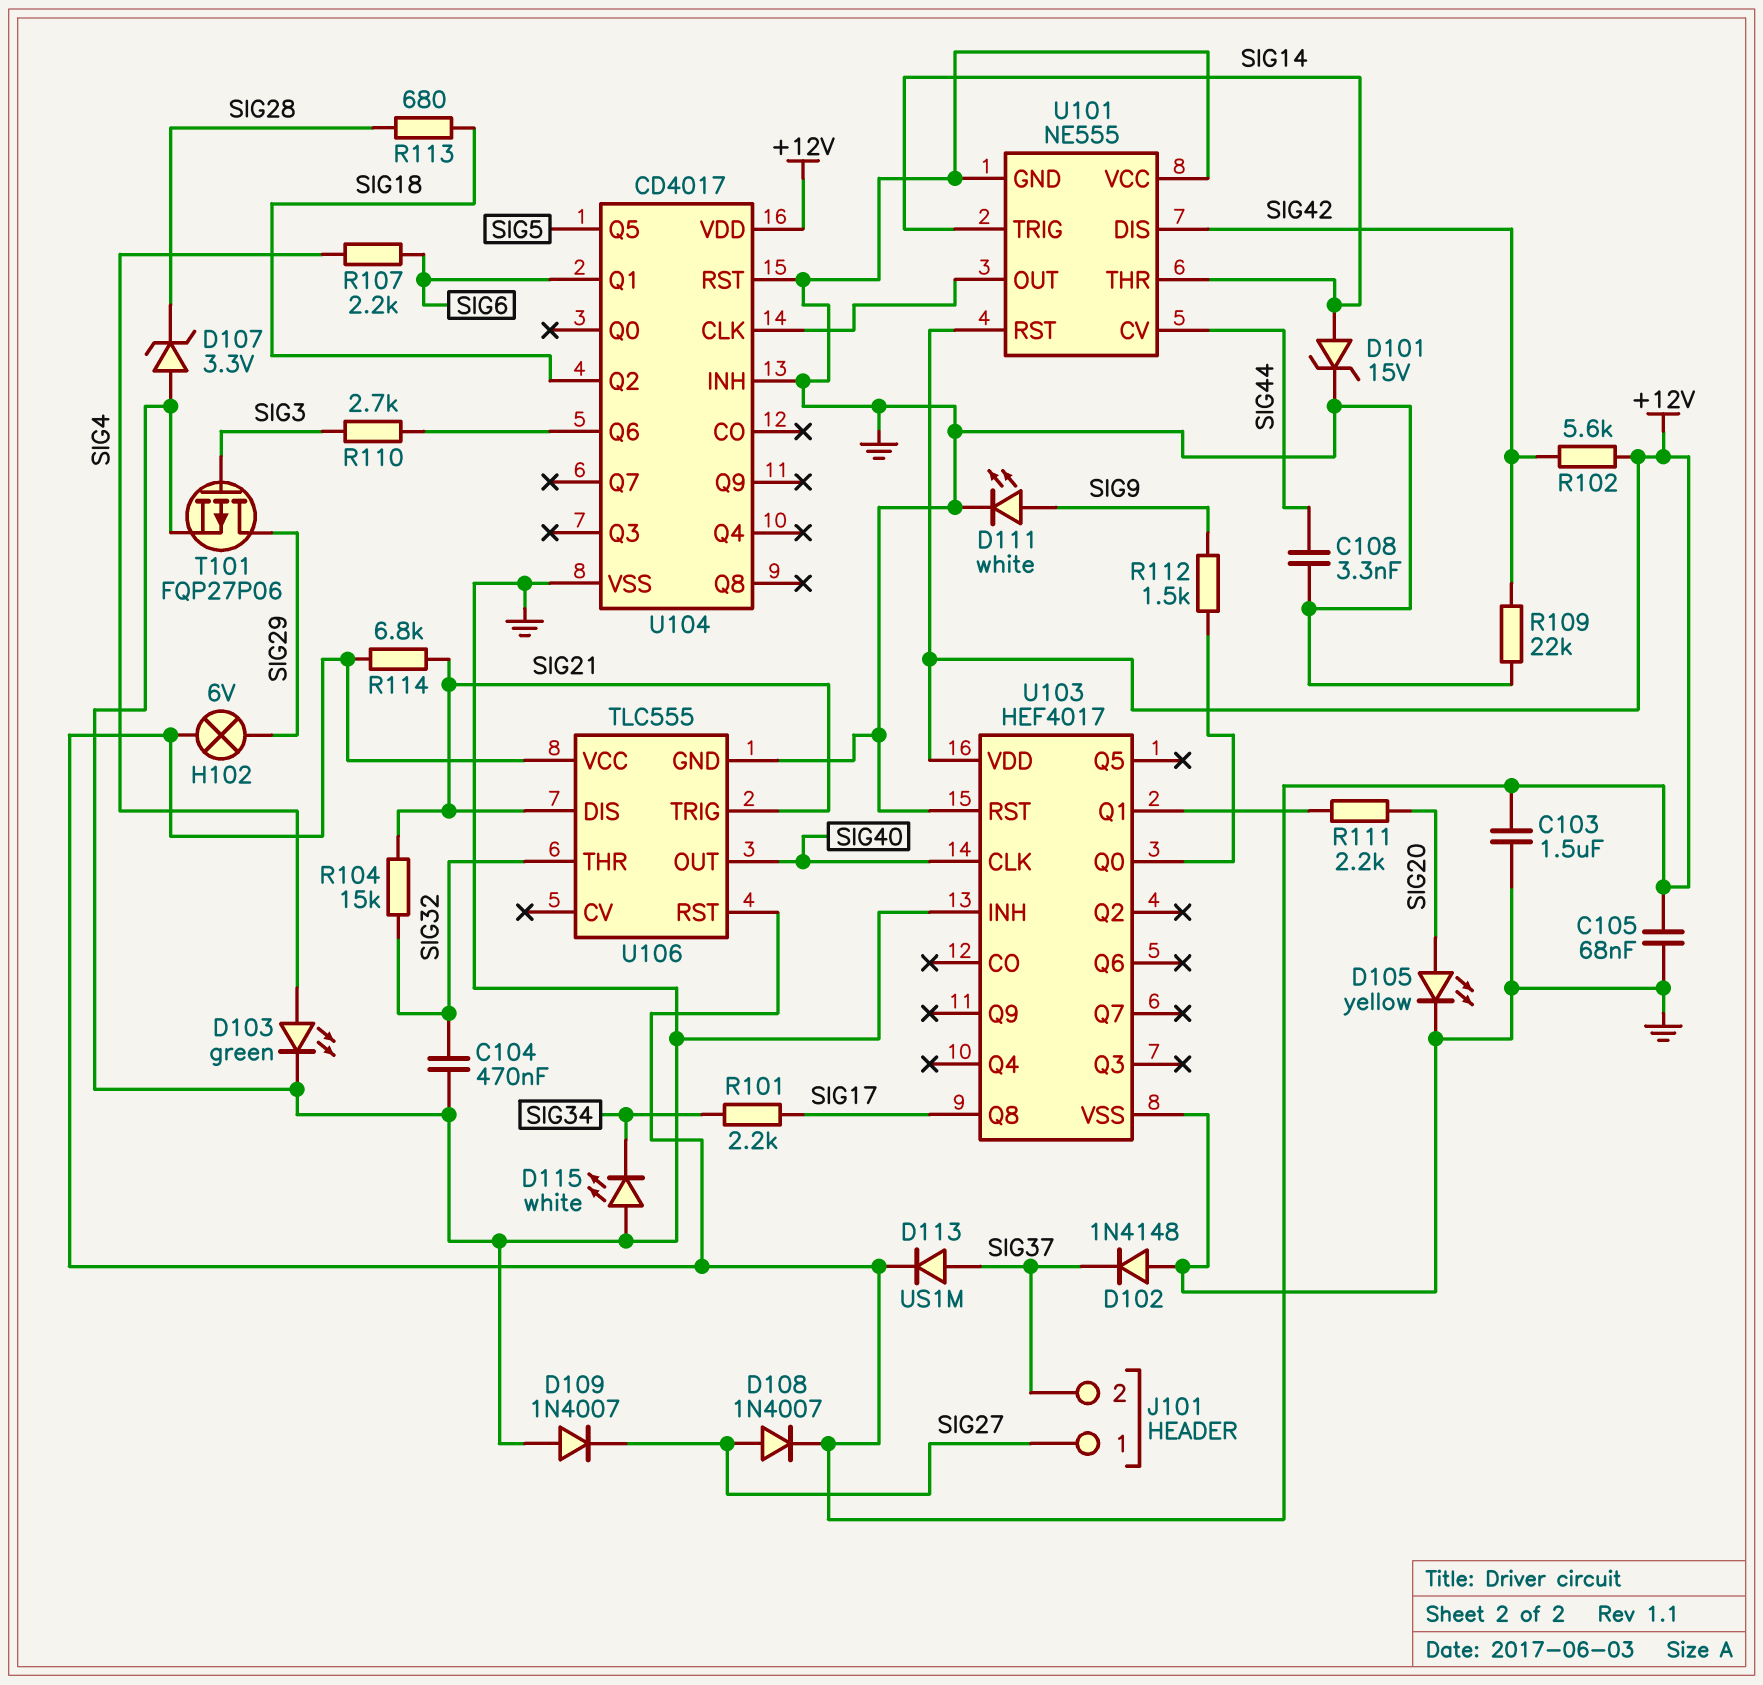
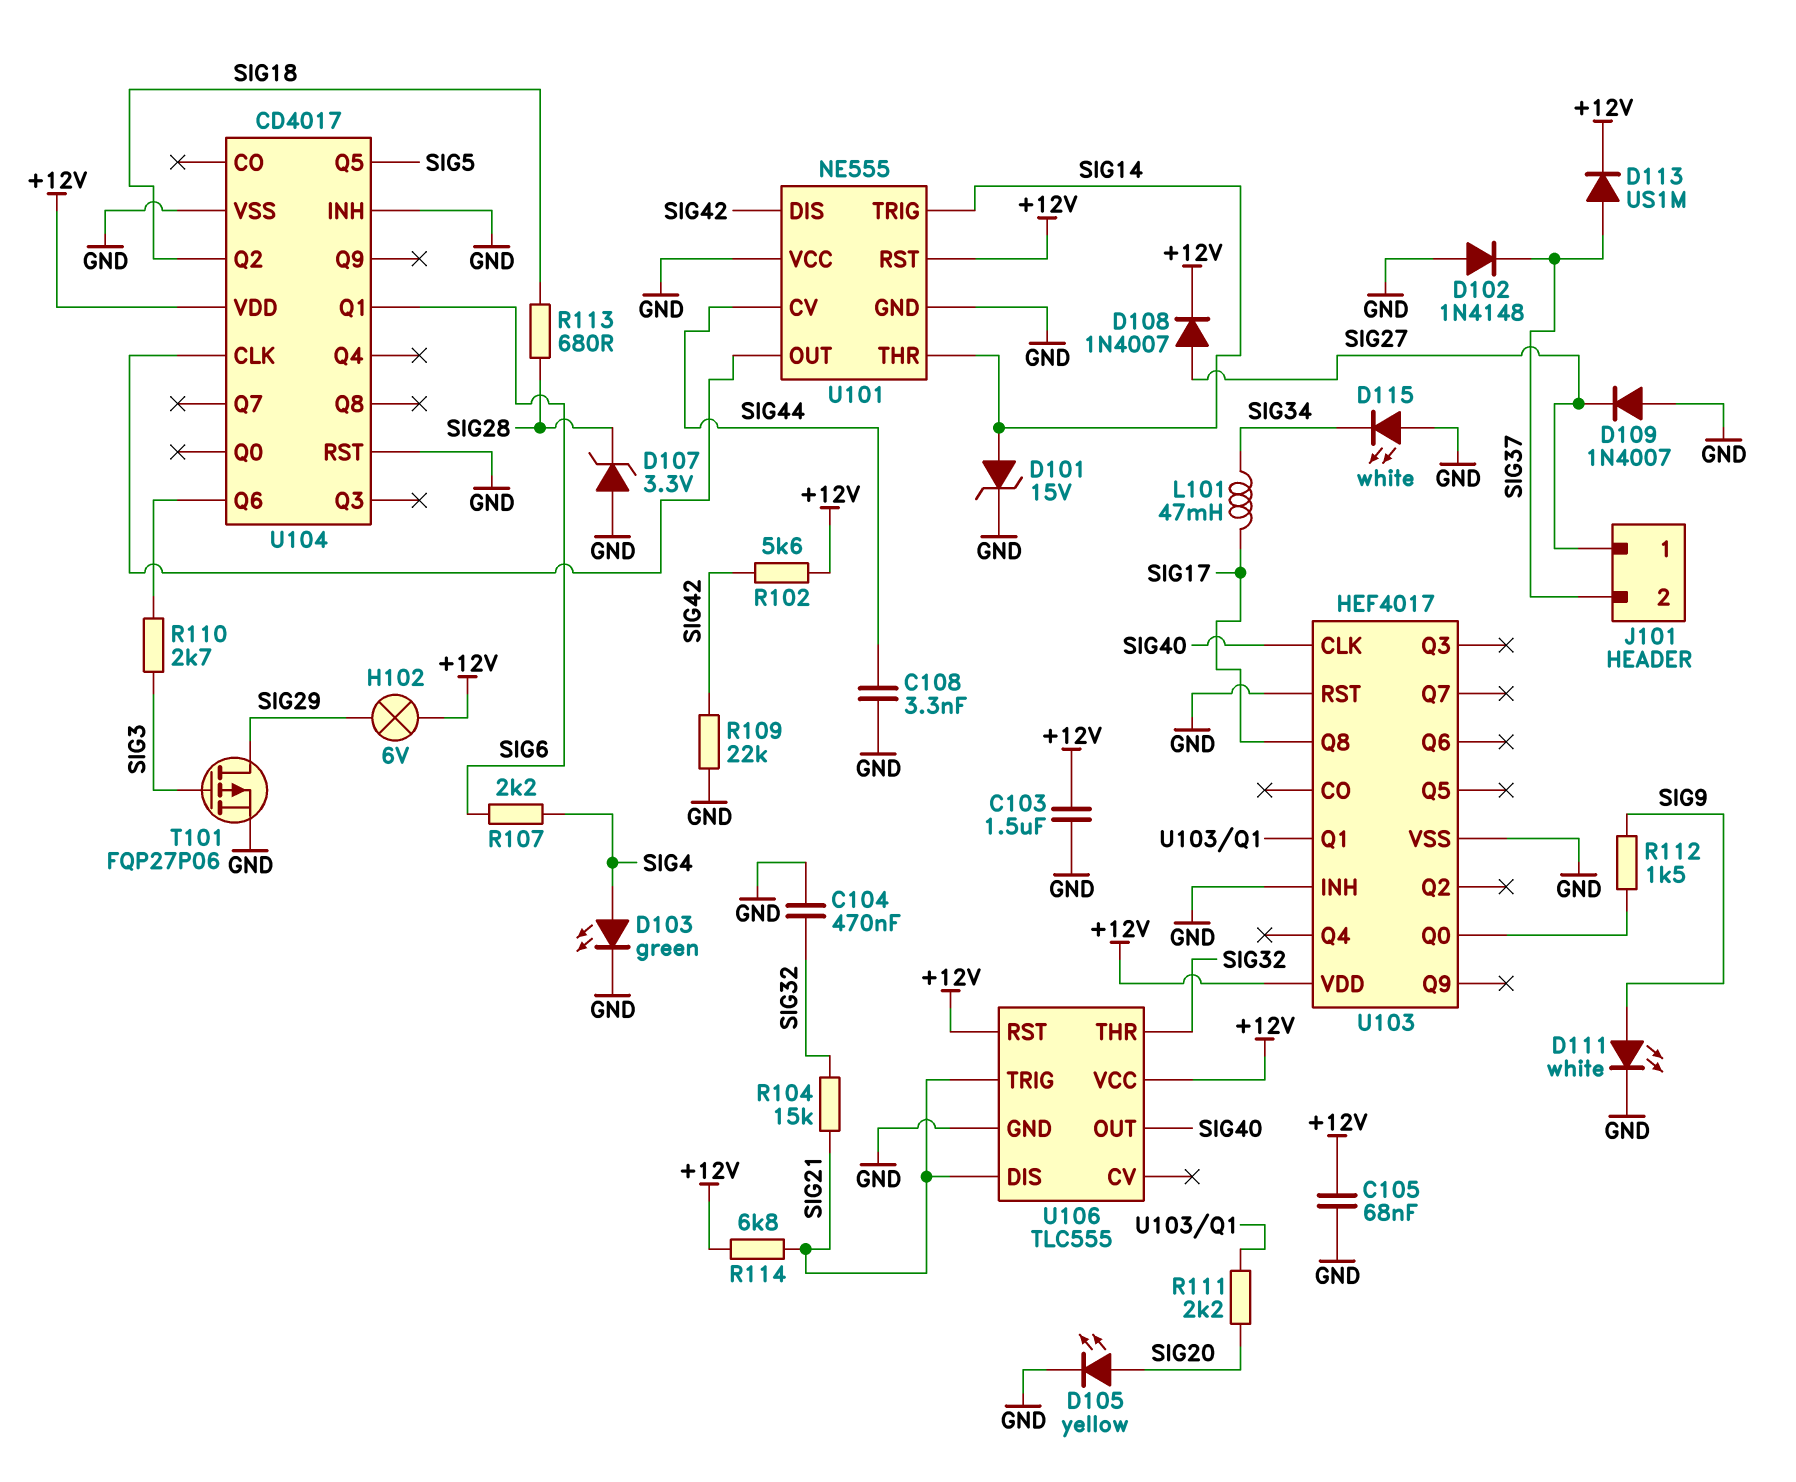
L101: none -> 47mH (SIG17, SIG34)
R101: 2.2k (SIG17, SIG34) -> none

